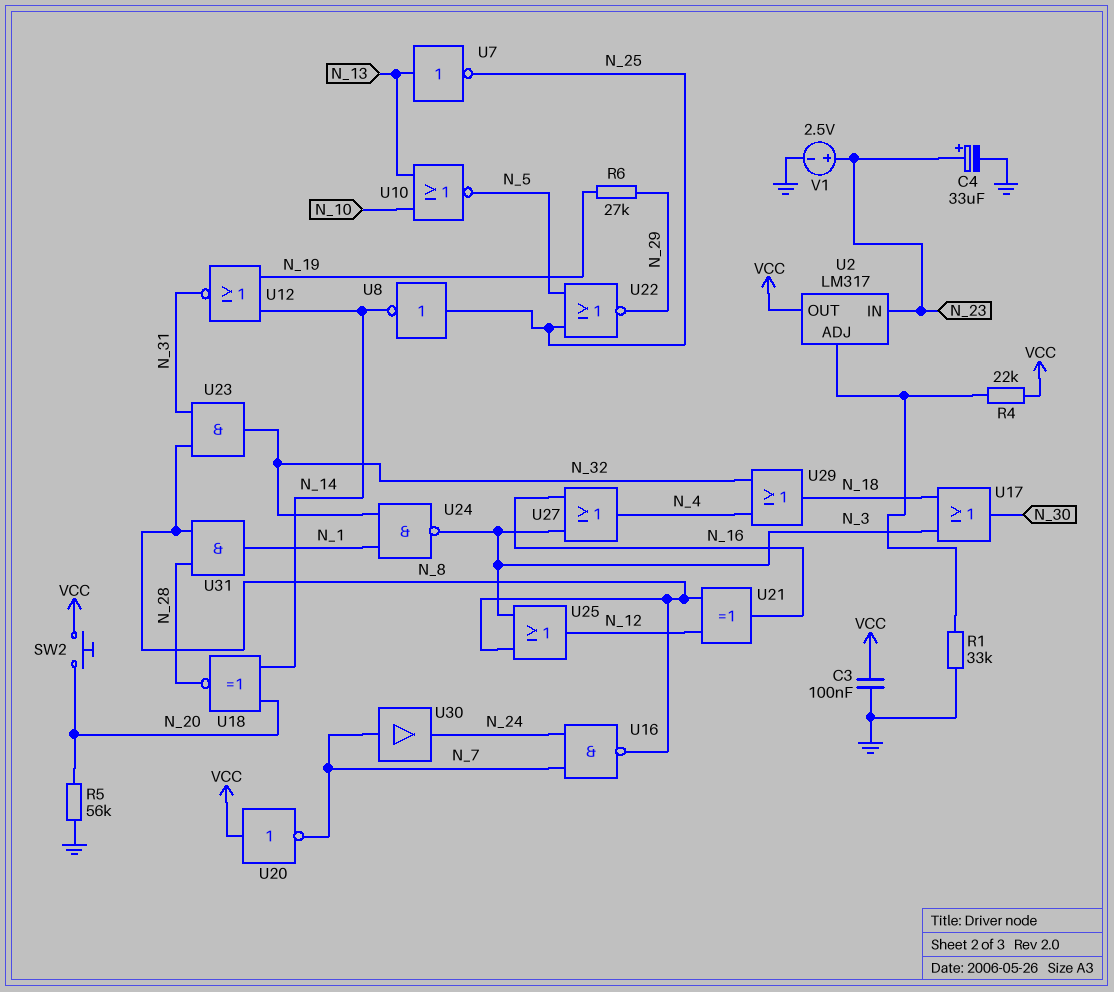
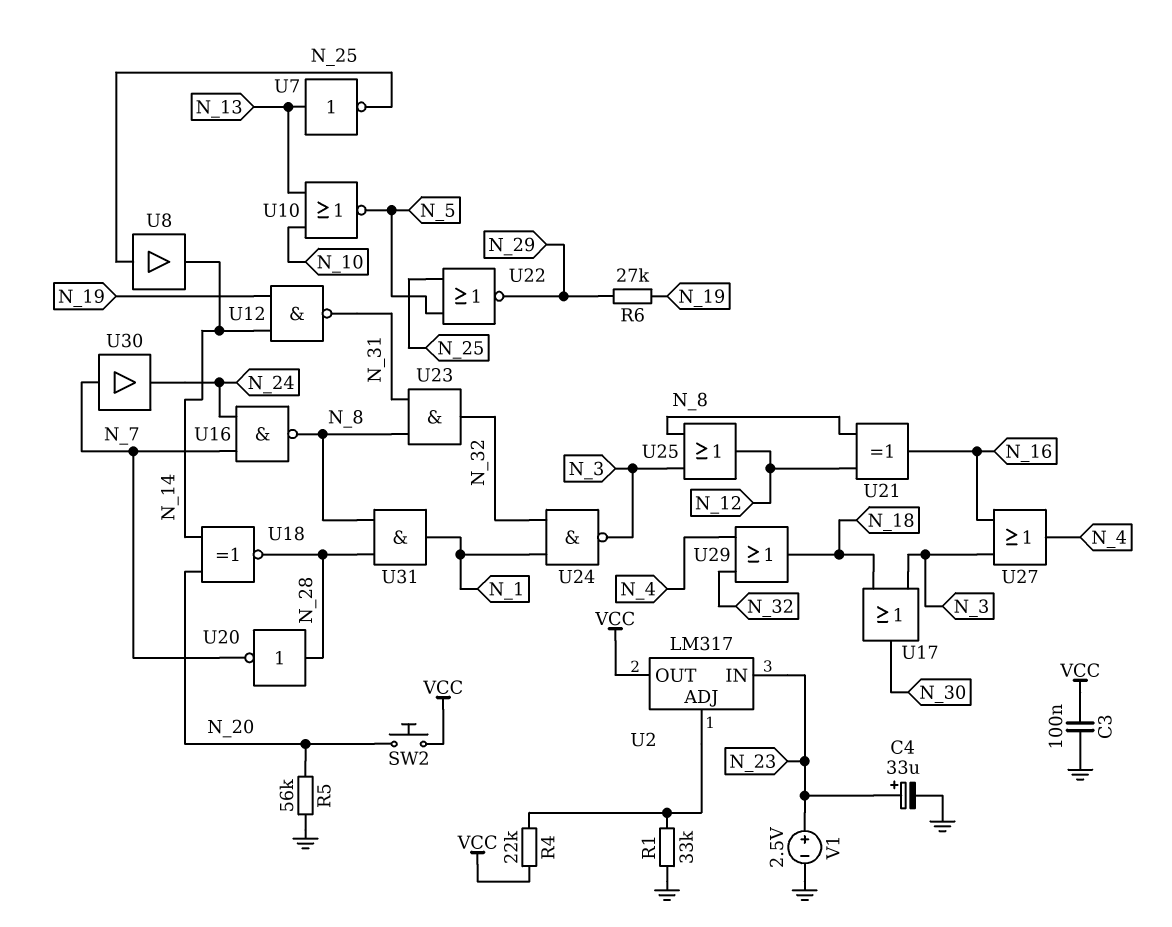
U8: NOT (in N_25, out N_14) -> buffer (in N_25, out N_14)
U12: NOR (in N_14, in N_19, out N_31) -> NAND (in N_14, in N_19, out N_31)
U20: NOT (in VCC, out N_7) -> NOT (in N_28, out N_7)

